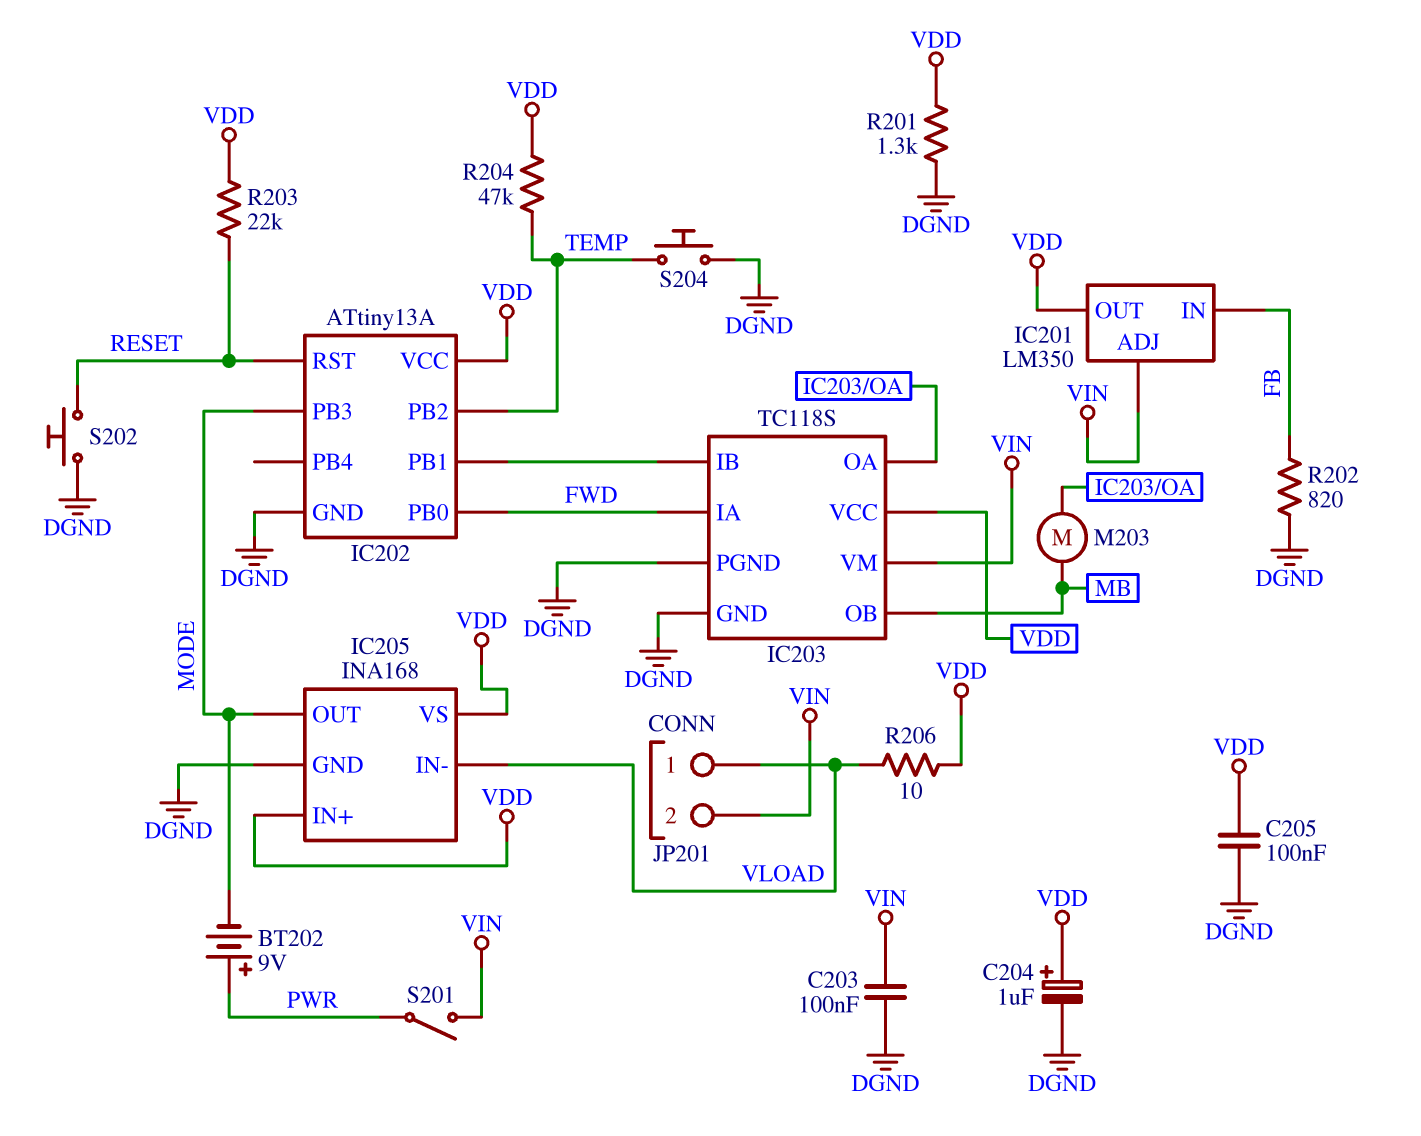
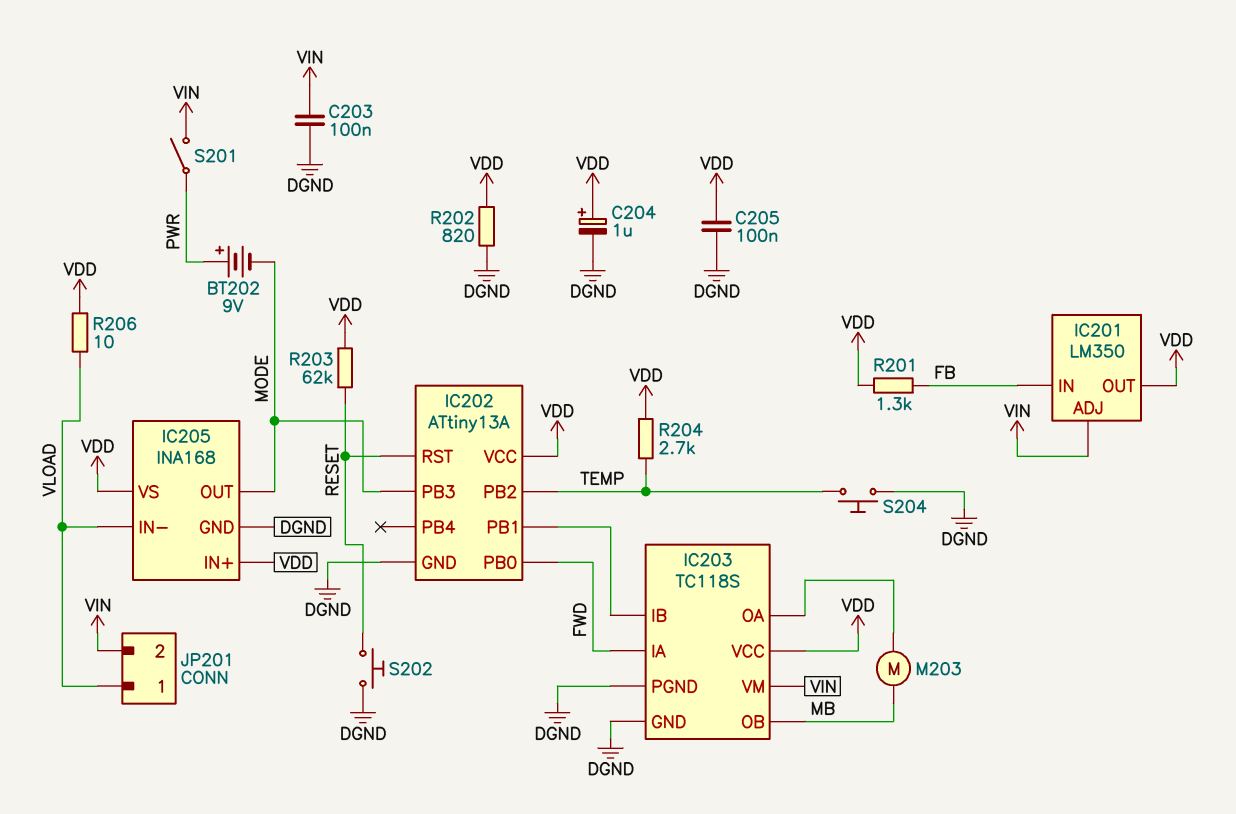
R201: 1.3k (DGND, VDD) -> 1.3k (FB, VDD)
R202: 820 (DGND, FB) -> 820 (DGND, VDD)
R203: 22k (RESET, VDD) -> 62k (RESET, VDD)
R204: 47k (TEMP, VDD) -> 2.7k (TEMP, VDD)

